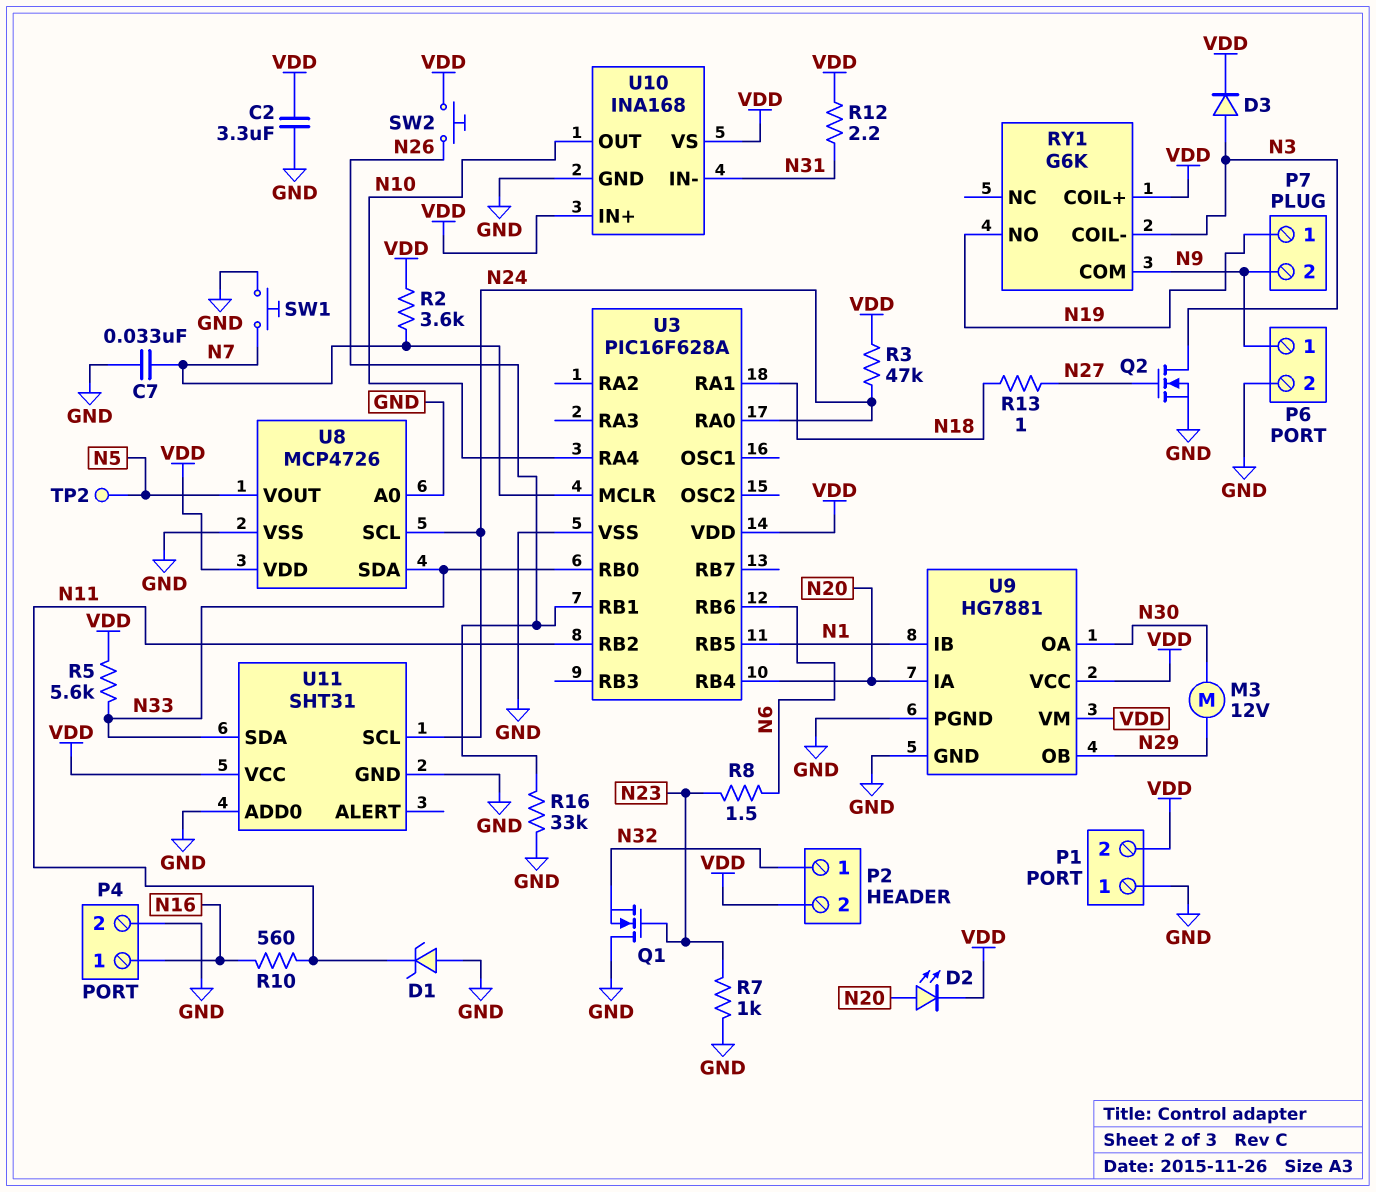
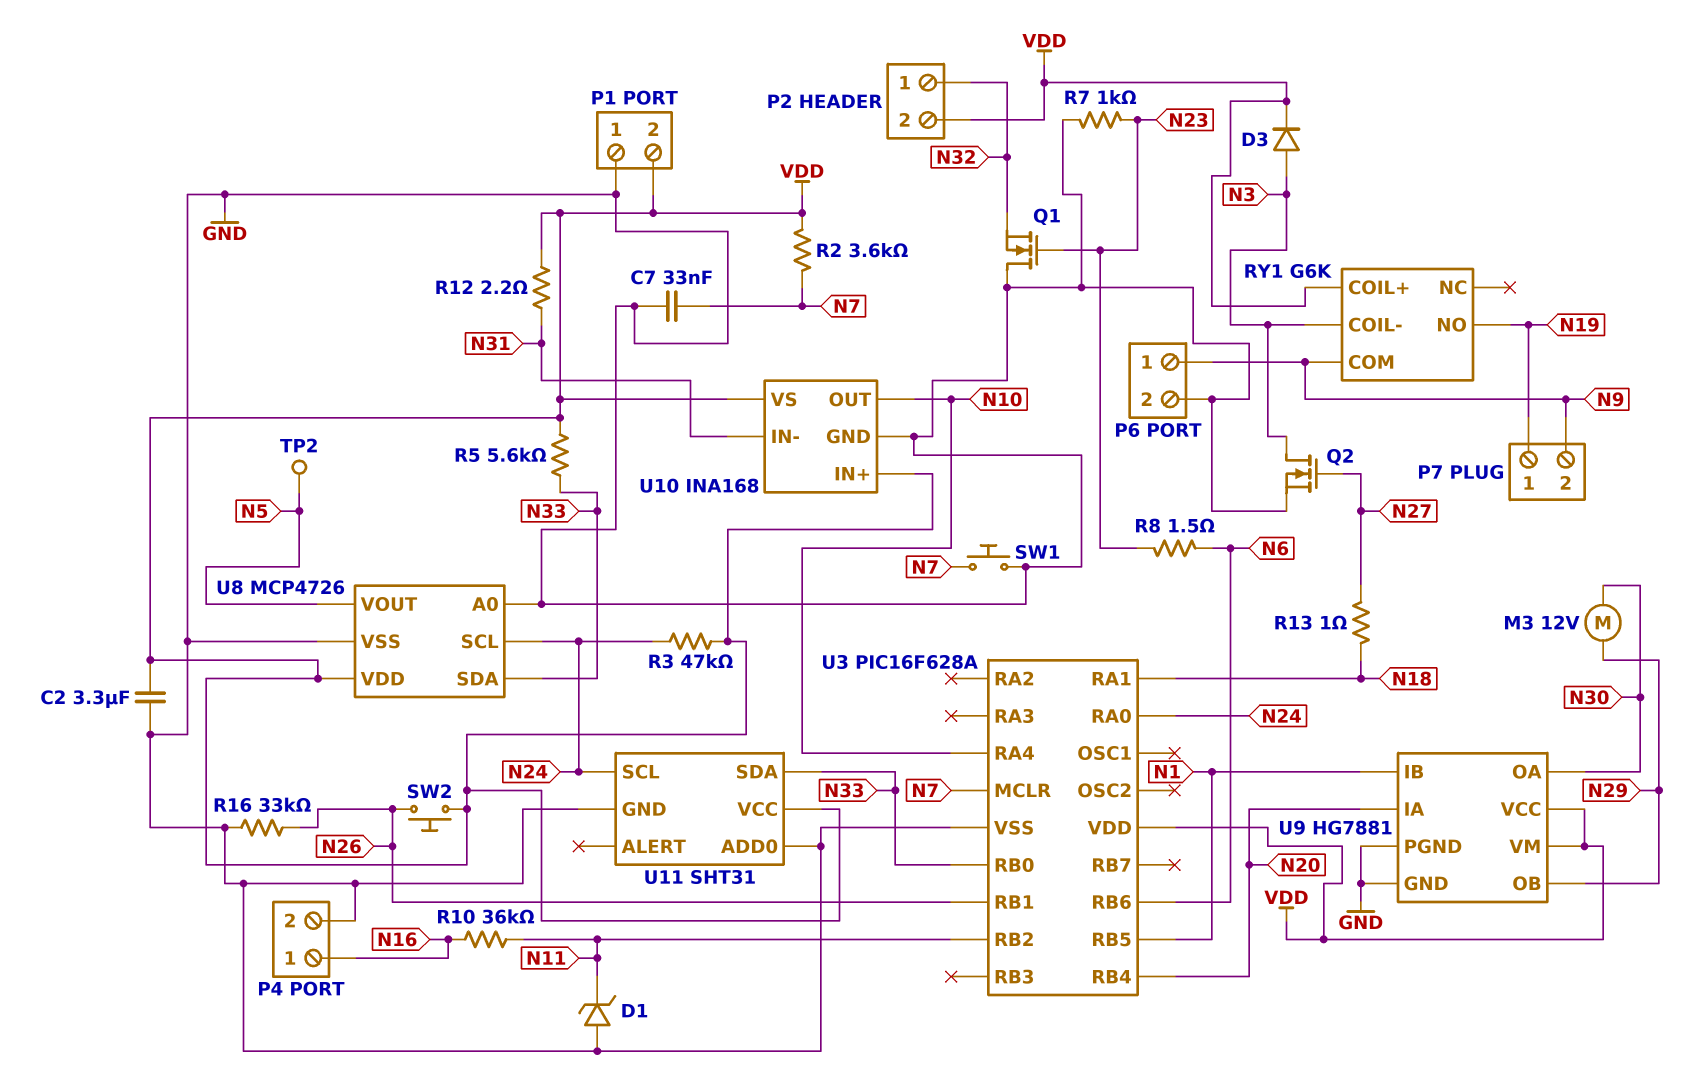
D2: LED (A N20, K VDD) -> none
R10: 560 (N11, N16) -> 36k (N11, N16)

